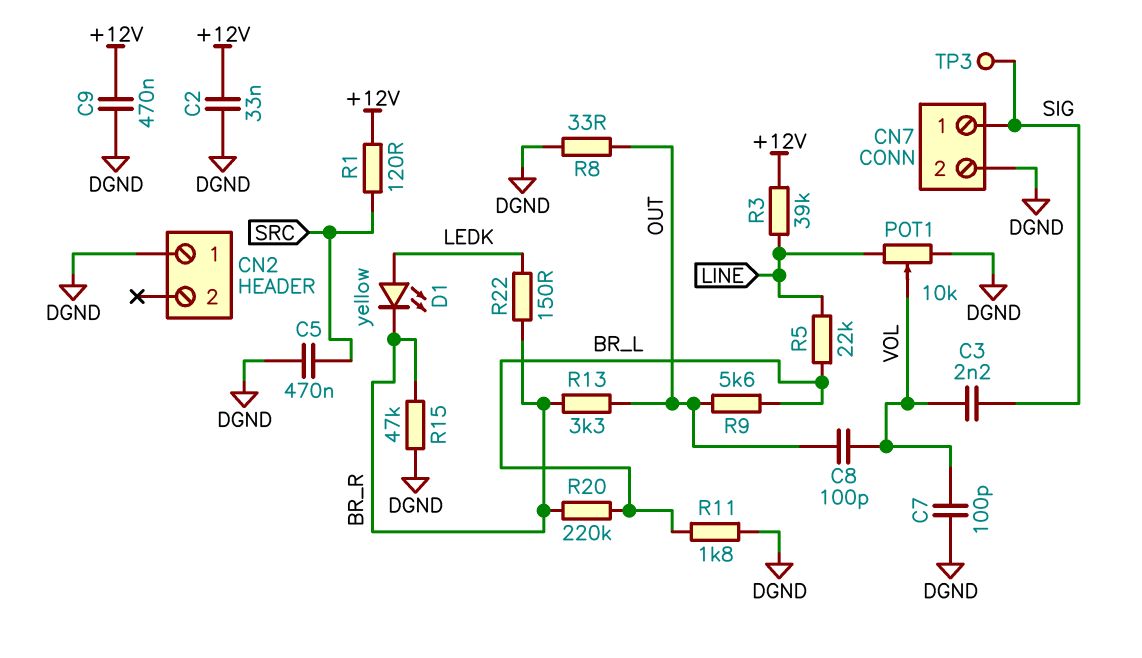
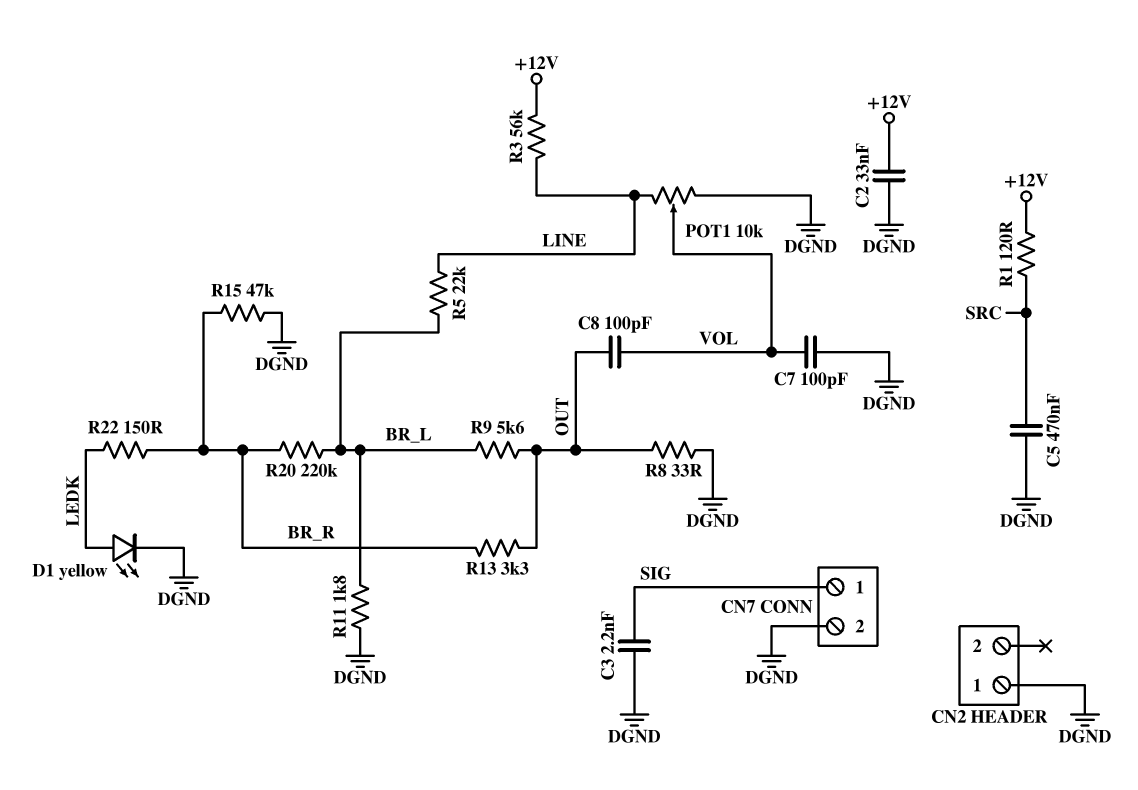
C3: 2.2nF (SIG, VOL) -> 2.2nF (DGND, SIG)
C9: 470nF (+12V, DGND) -> none
D1: LED yellow (A LEDK, K BR_R) -> LED yellow (A LEDK, K DGND)
R3: 39k (+12V, LINE) -> 56k (+12V, LINE)
TP3: test point (SIG) -> none

